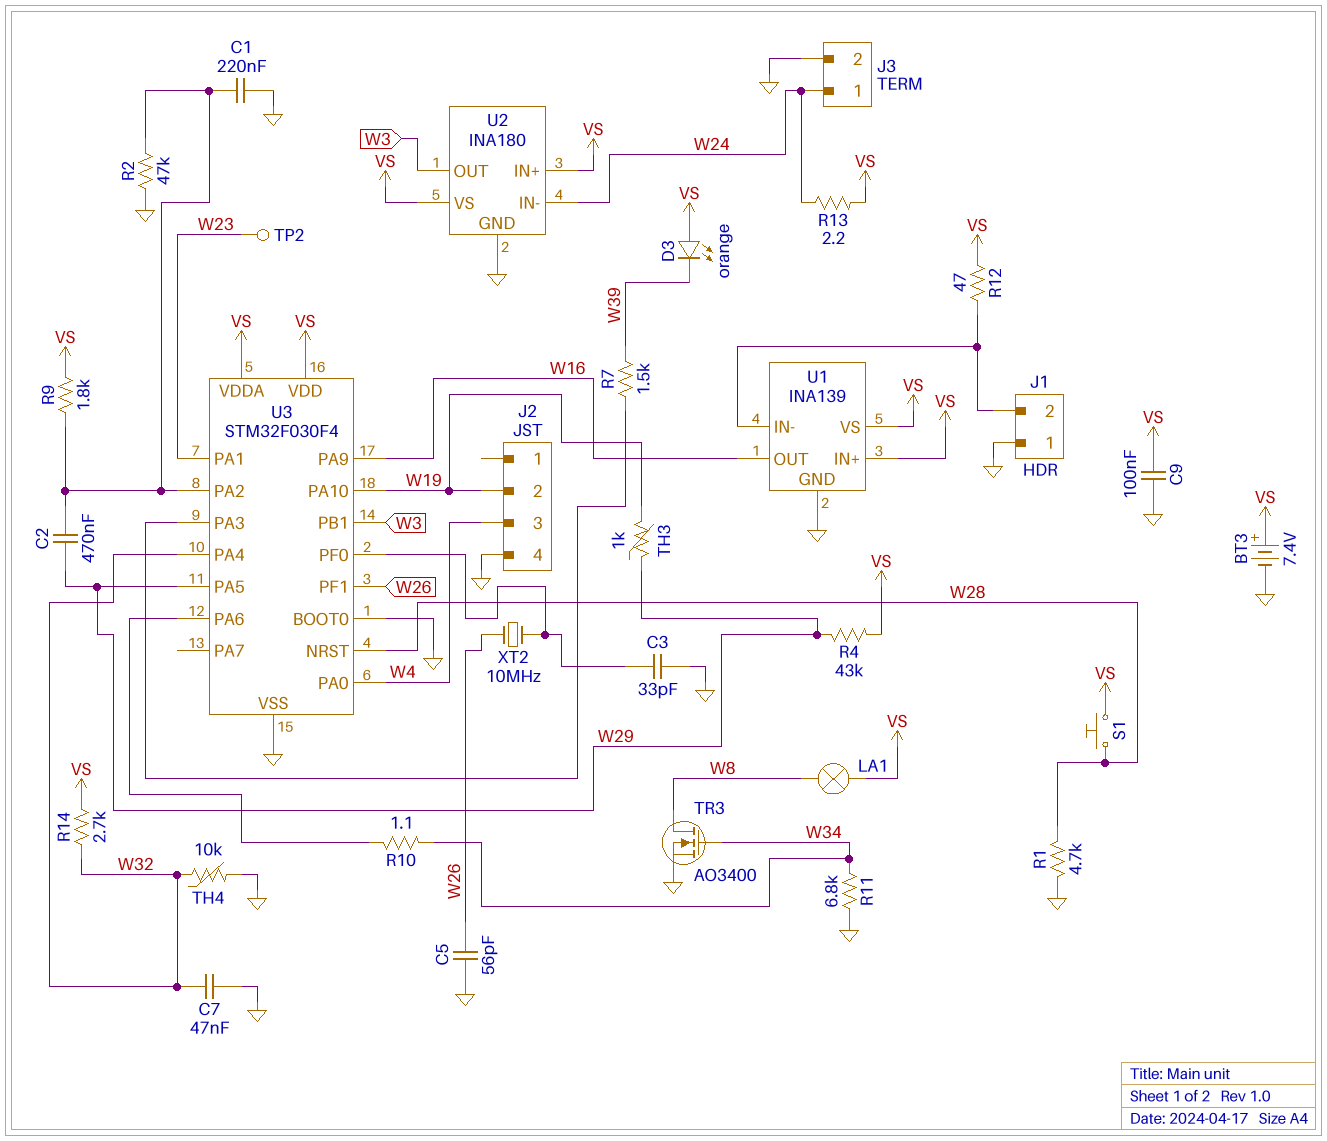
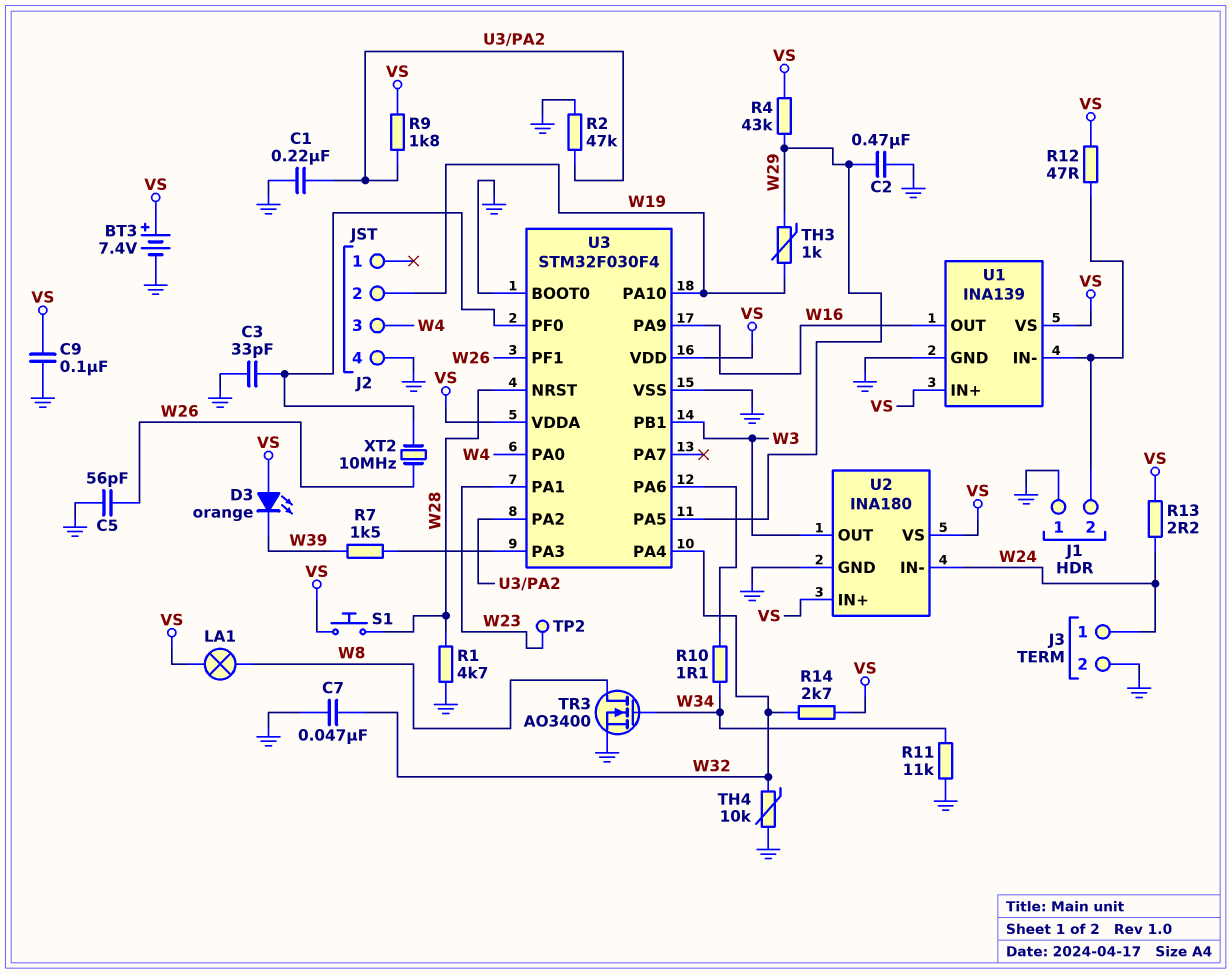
C2: 470nF (U3/PA2, W29) -> 470nF (GND, W29)
R11: 6.8k (GND, W34) -> 11k (GND, W34)

